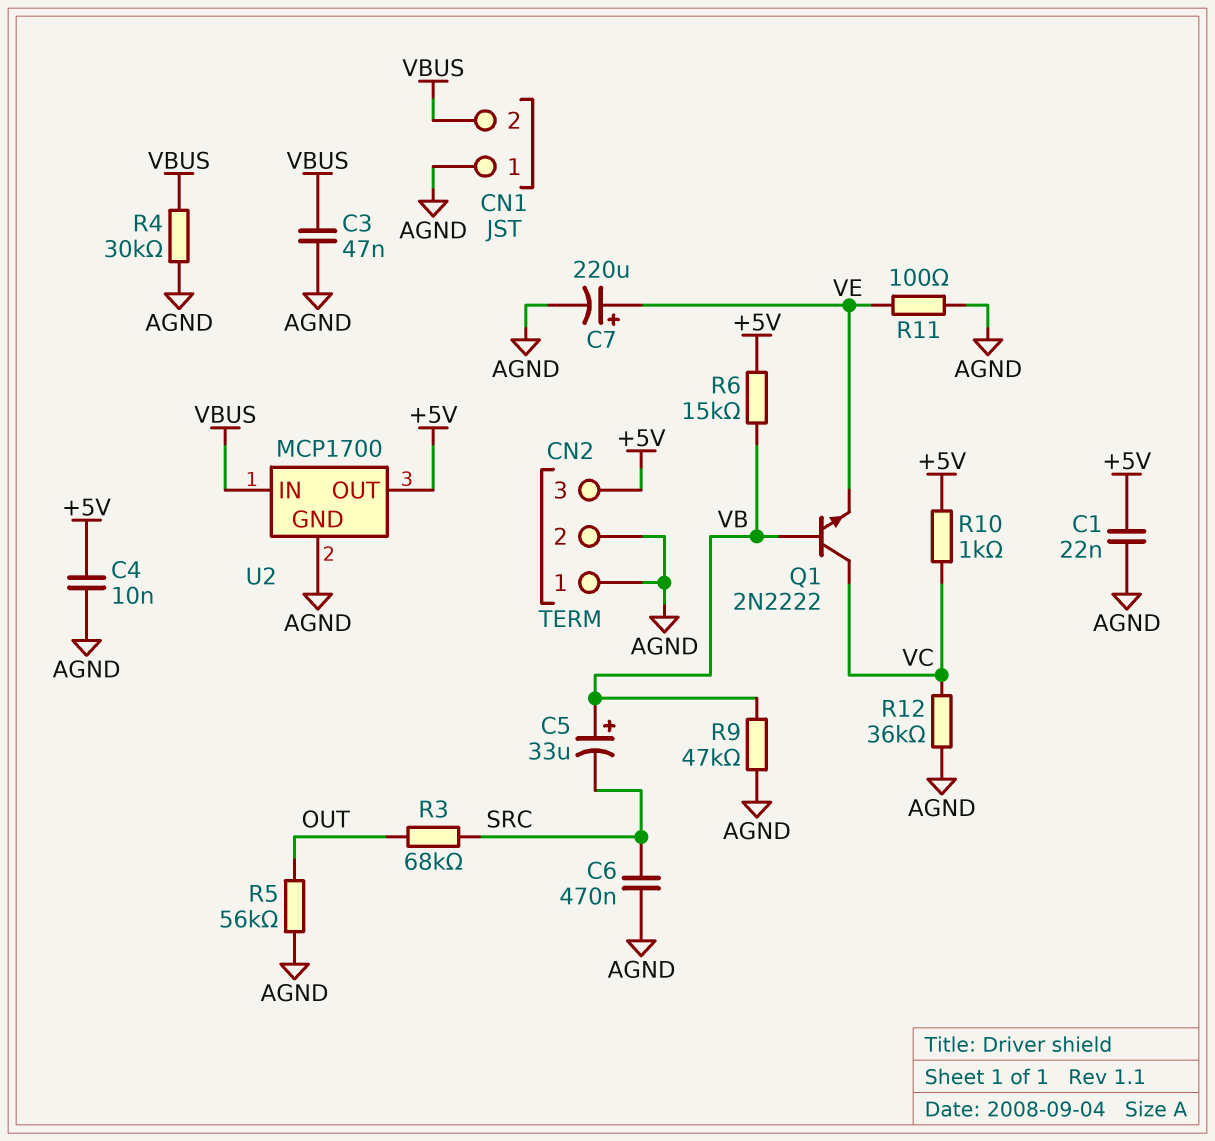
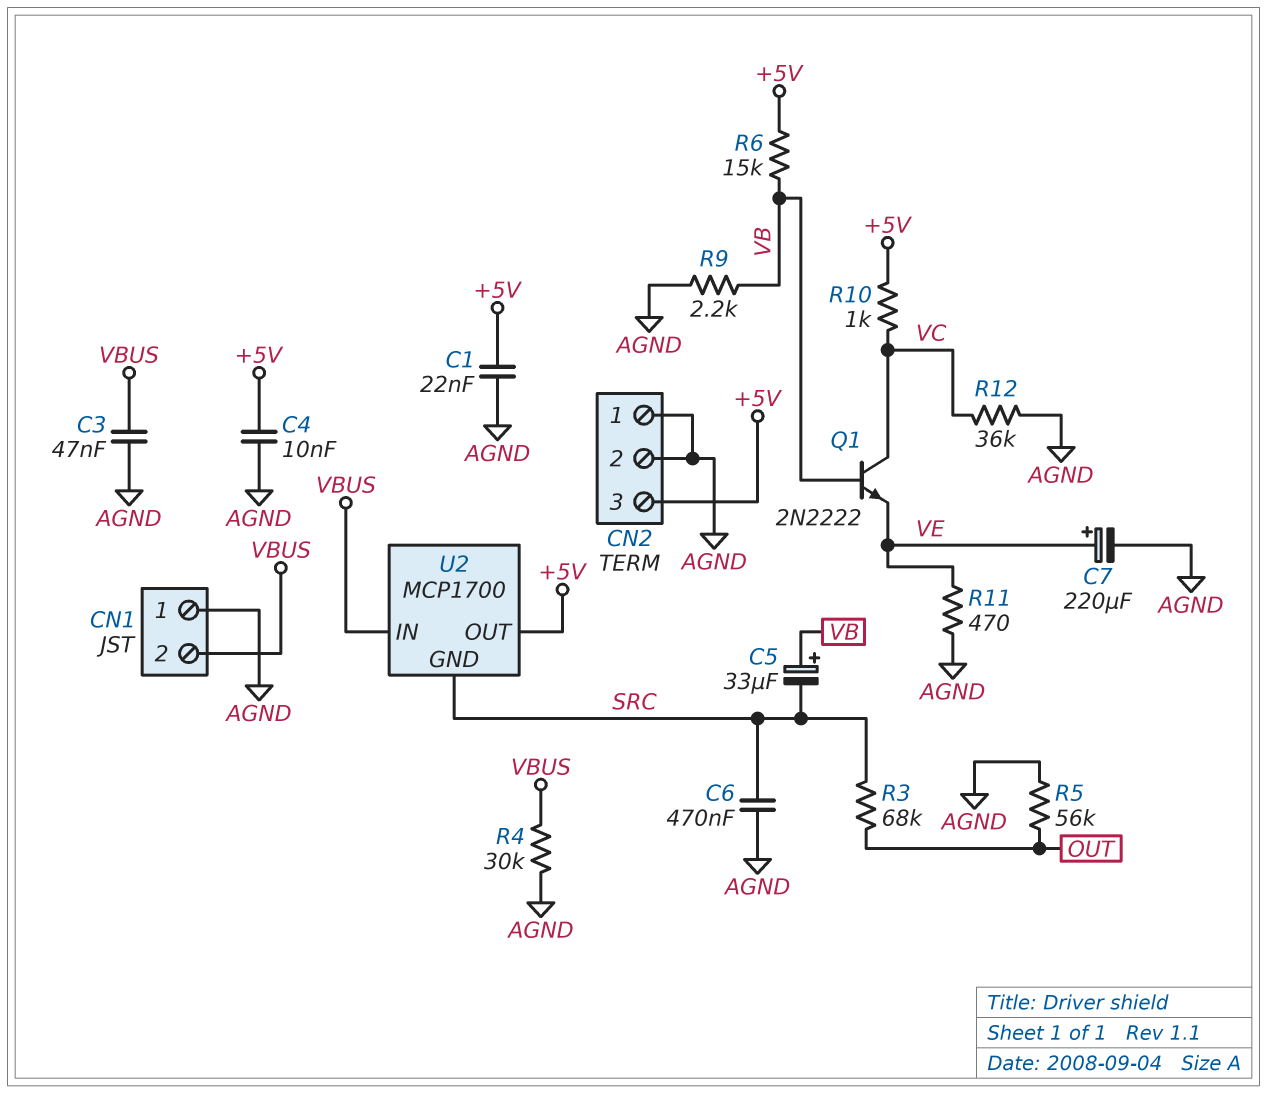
R9: 47k (AGND, VB) -> 2.2k (AGND, VB)
R11: 100 (AGND, VE) -> 470 (AGND, VE)
U2 pin GND: AGND -> SRC

